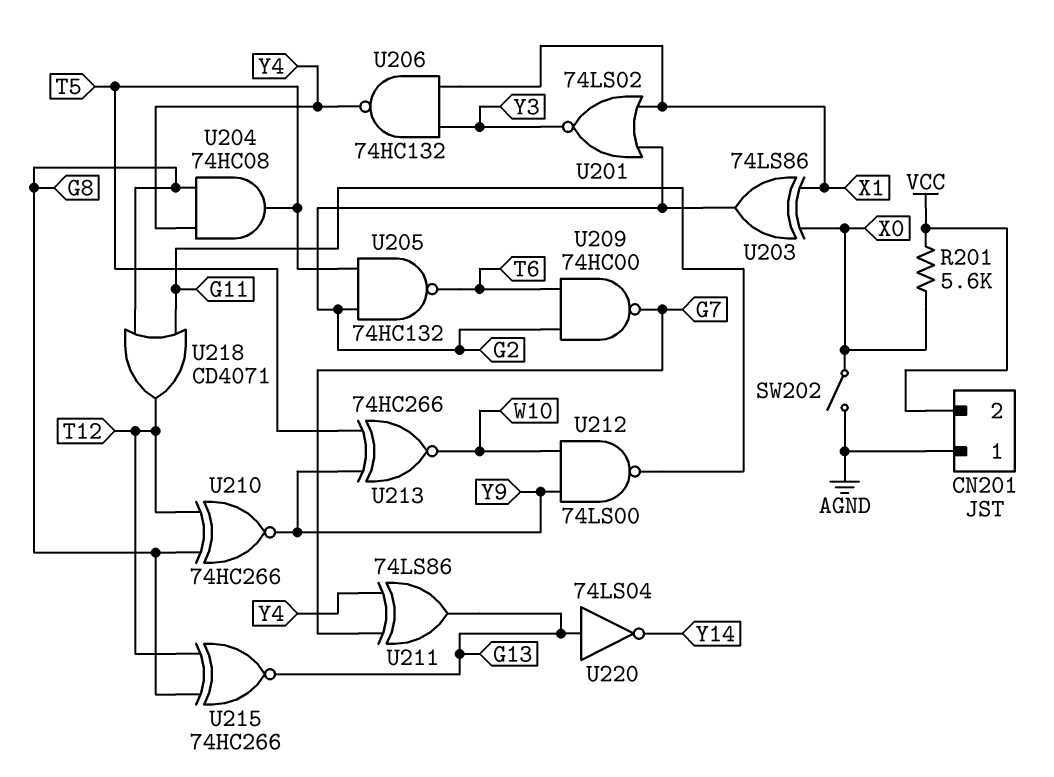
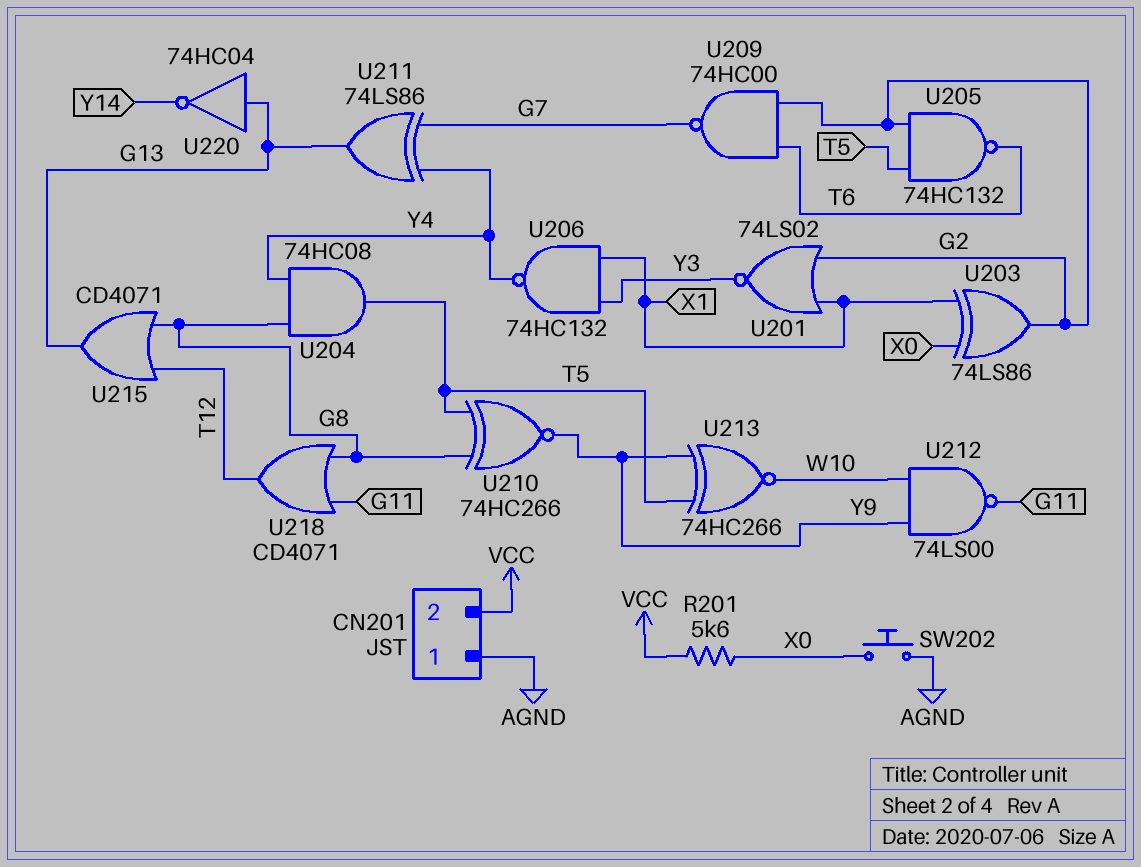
SW202: switch (AGND, X0) -> button (AGND, X0)
U210: XNOR 74HC266 (in G8, in T12, out Y9) -> XNOR 74HC266 (in G8, in T5, out Y9)
U215: XNOR 74HC266 (in G8, in T12, out G13) -> OR CD4071 (in G8, in T12, out G13)
U220: NOT 74LS04 (in G13, out Y14) -> NOT 74HC04 (in G13, out Y14)

